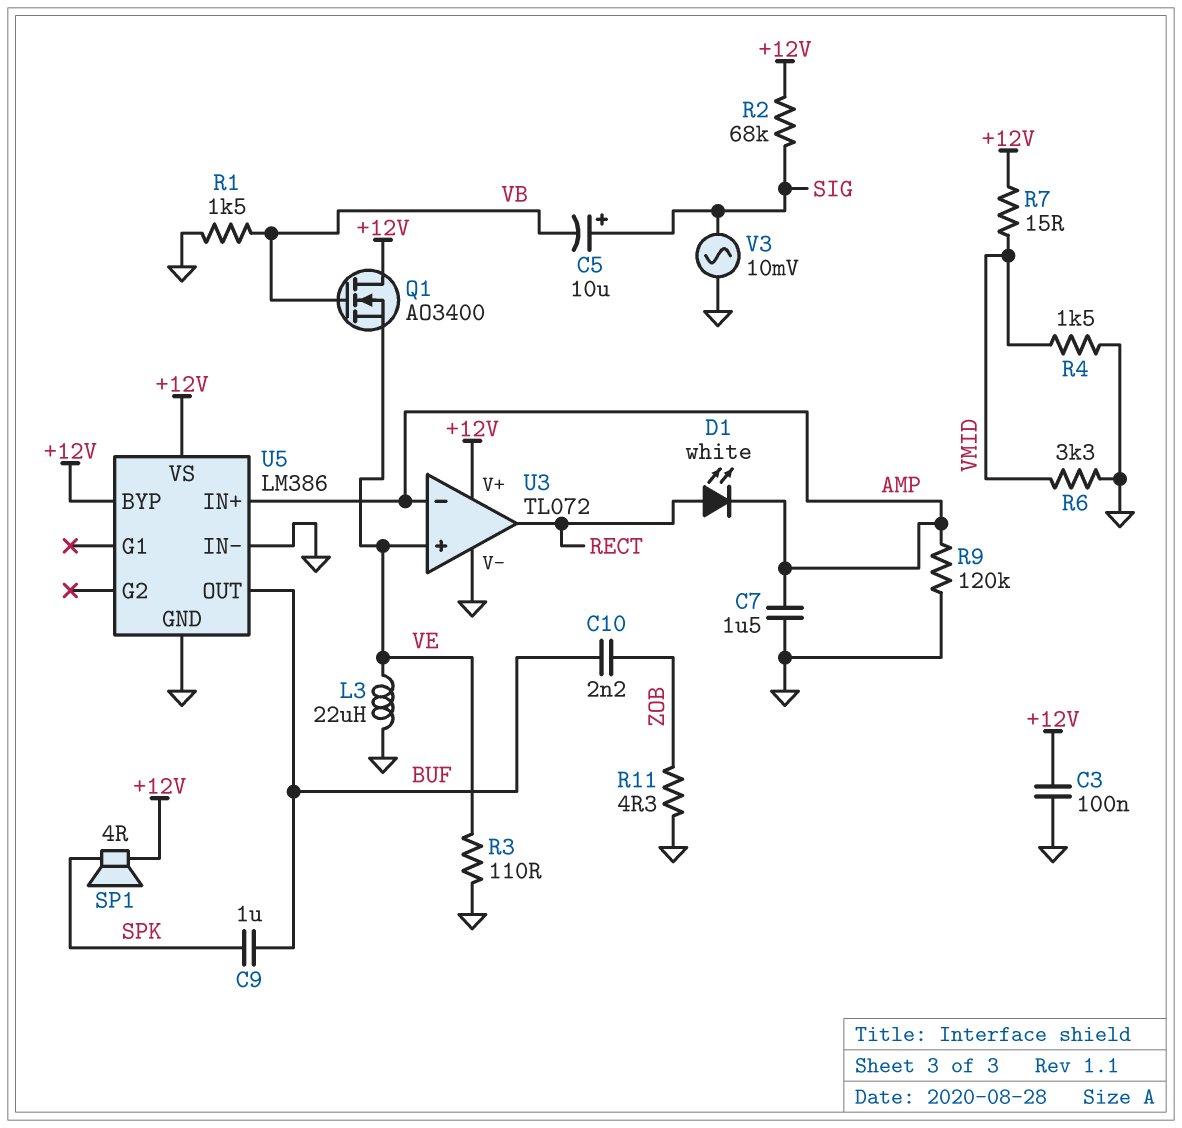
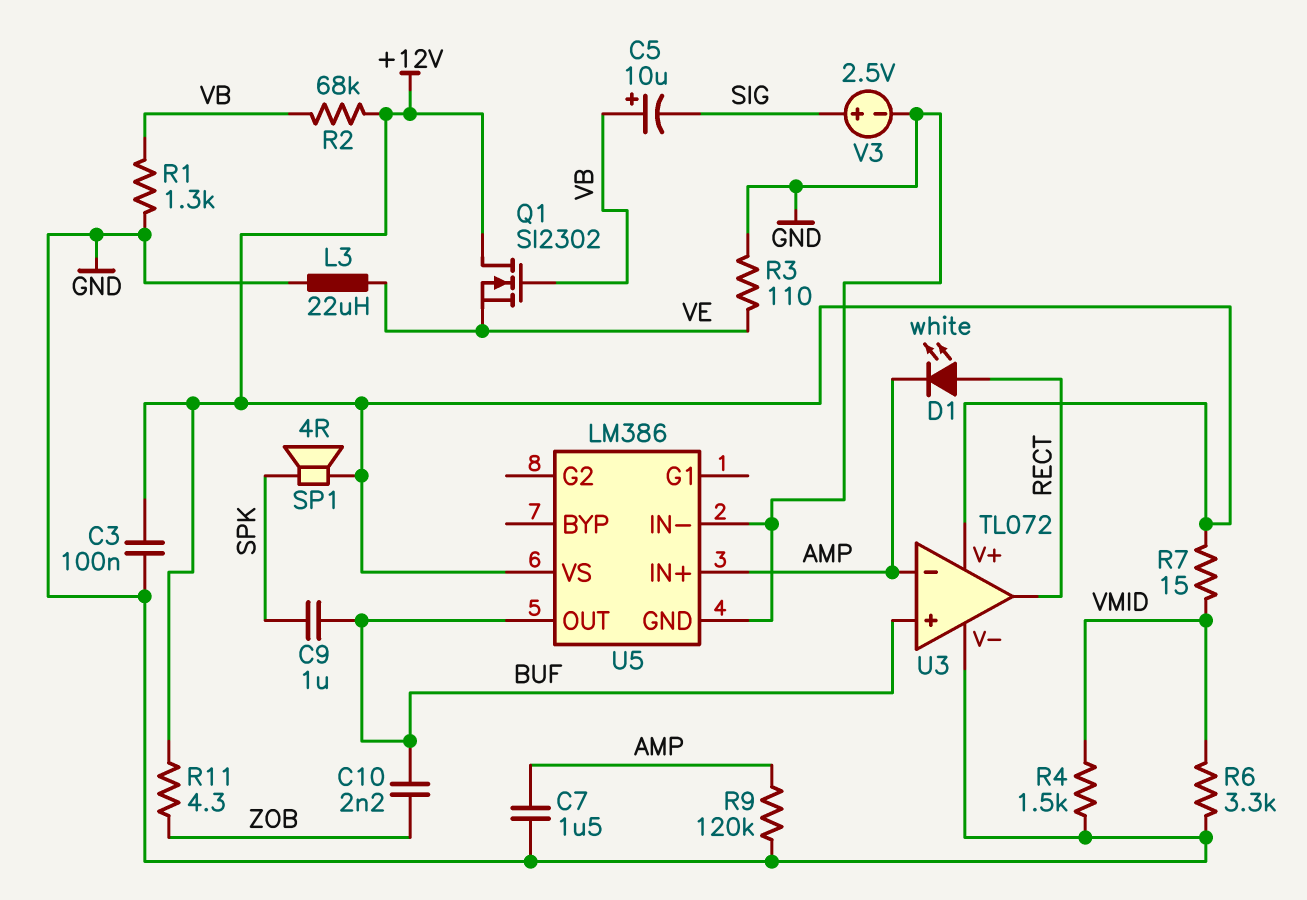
C5: 10uF (plus SIG, minus VB) -> 10uF (plus VB, minus SIG)
Q1: NMOS AO3400 (G VB, D +12V, S VE) -> NMOS SI2302 (G VB, D +12V, S VE)
R1: 1.5k (GND, VB) -> 1.3k (GND, VB)
R2: 68k (+12V, SIG) -> 68k (+12V, VB)
R11: 4.3 (GND, ZOB) -> 4.3 (+12V, ZOB)
U3 pin in+: VE -> BUF
U5 pin BYP: +12V -> none
V3: AC 10mV (GND, SIG) -> 2.5V (plus SIG, minus GND)

